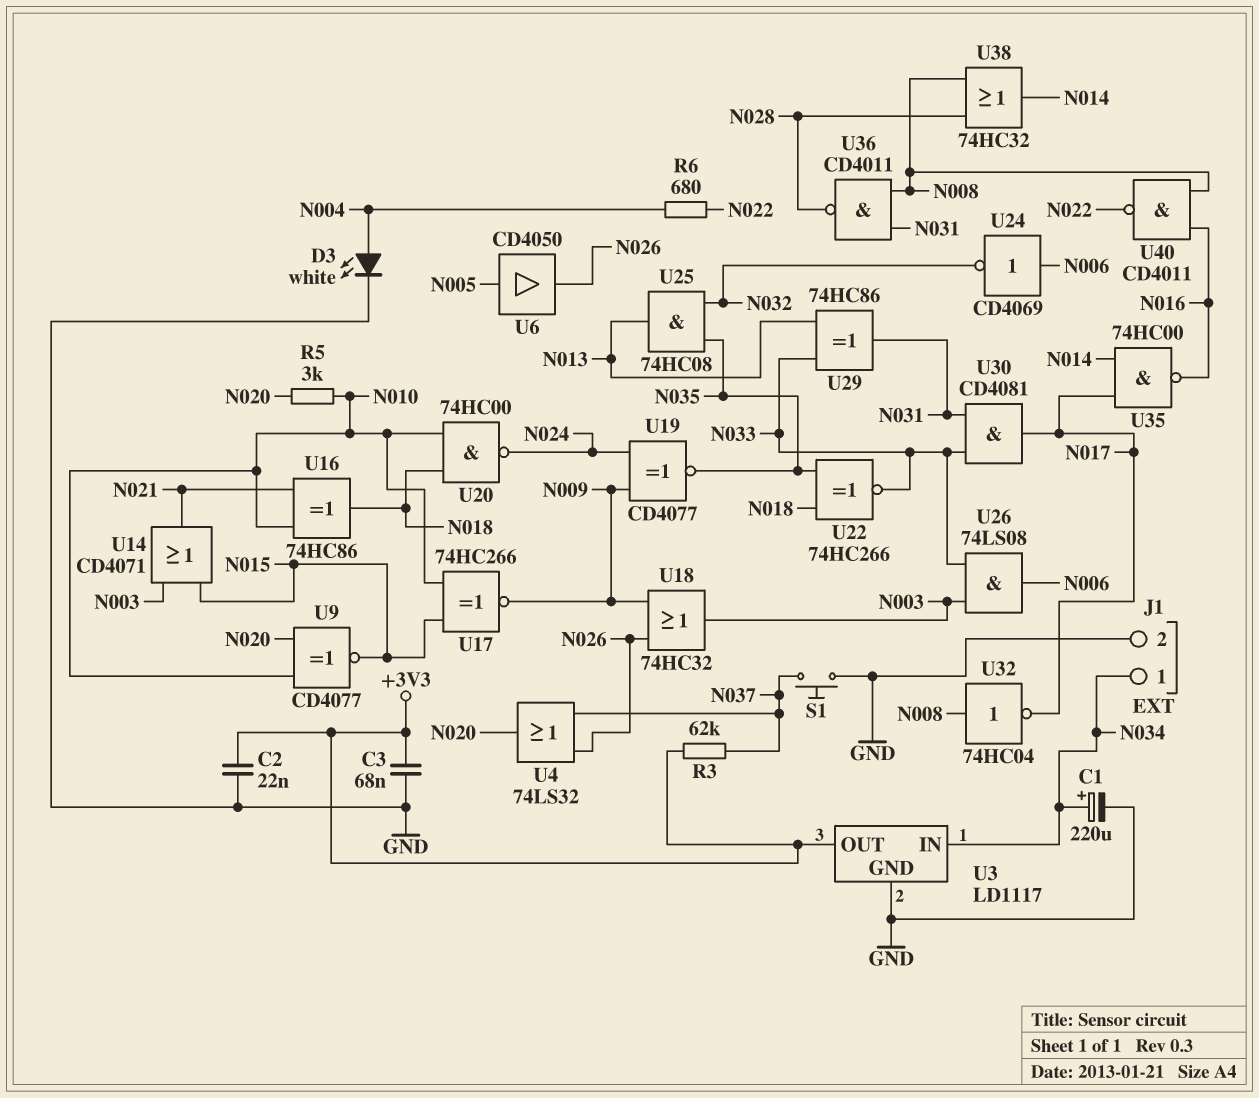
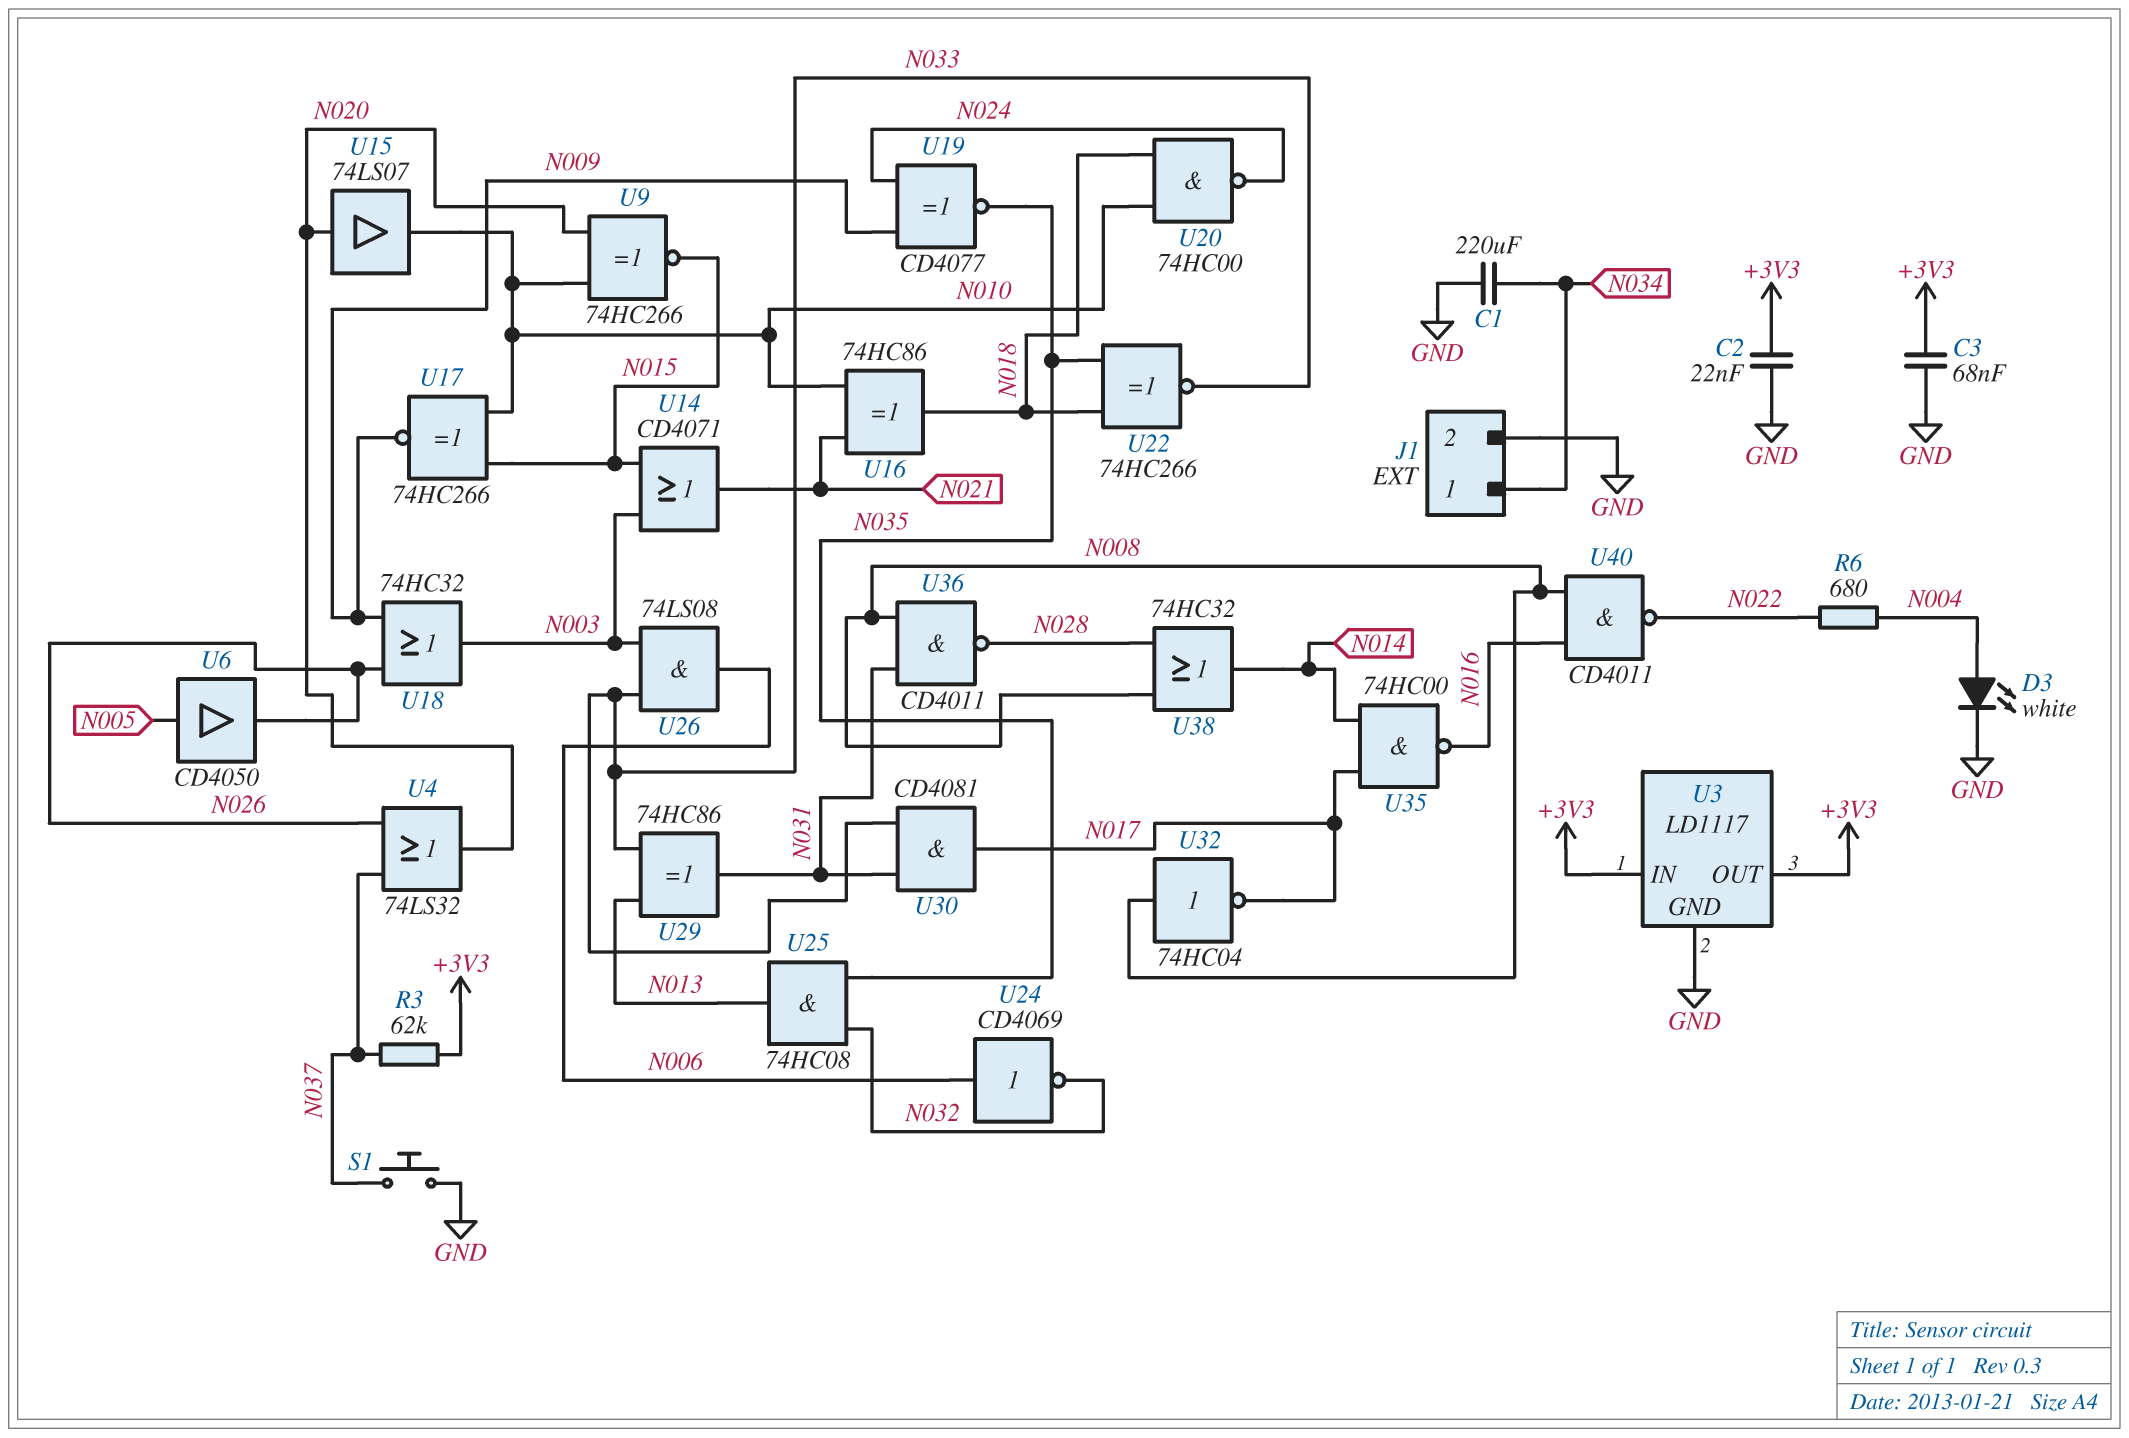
C1: 220uF (plus N034, minus GND) -> 220uF (GND, N034)
R5: 3k (N010, N020) -> none
U3 pin IN: N034 -> +3V3
U9: XNOR CD4077 (in N010, in N020, out N015) -> XNOR 74HC266 (in N010, in N020, out N015)
U15: none -> buffer 74LS07 (in N020, out N010)

